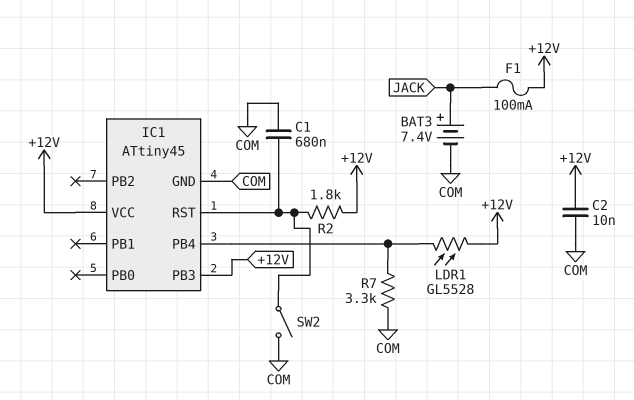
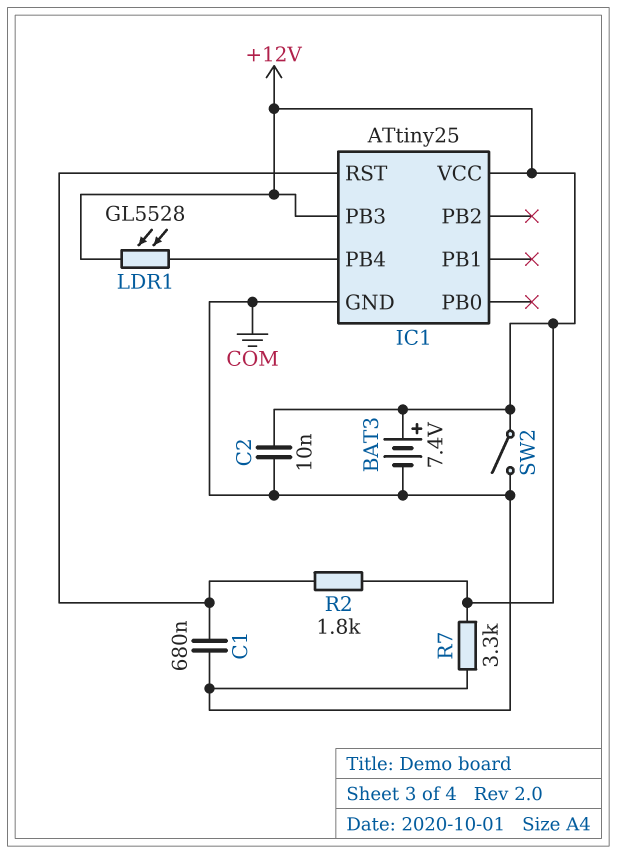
BAT3: 7.4V (plus JACK, minus COM) -> 7.4V (plus +12V, minus COM)
F1: 100mA (+12V, JACK) -> none
IC1: ATtiny45 -> ATtiny25
R7: 3.3k (COM, IC1/PB4) -> 3.3k (+12V, COM)
SW2: switch (COM, IC1/RST) -> switch (+12V, COM)

